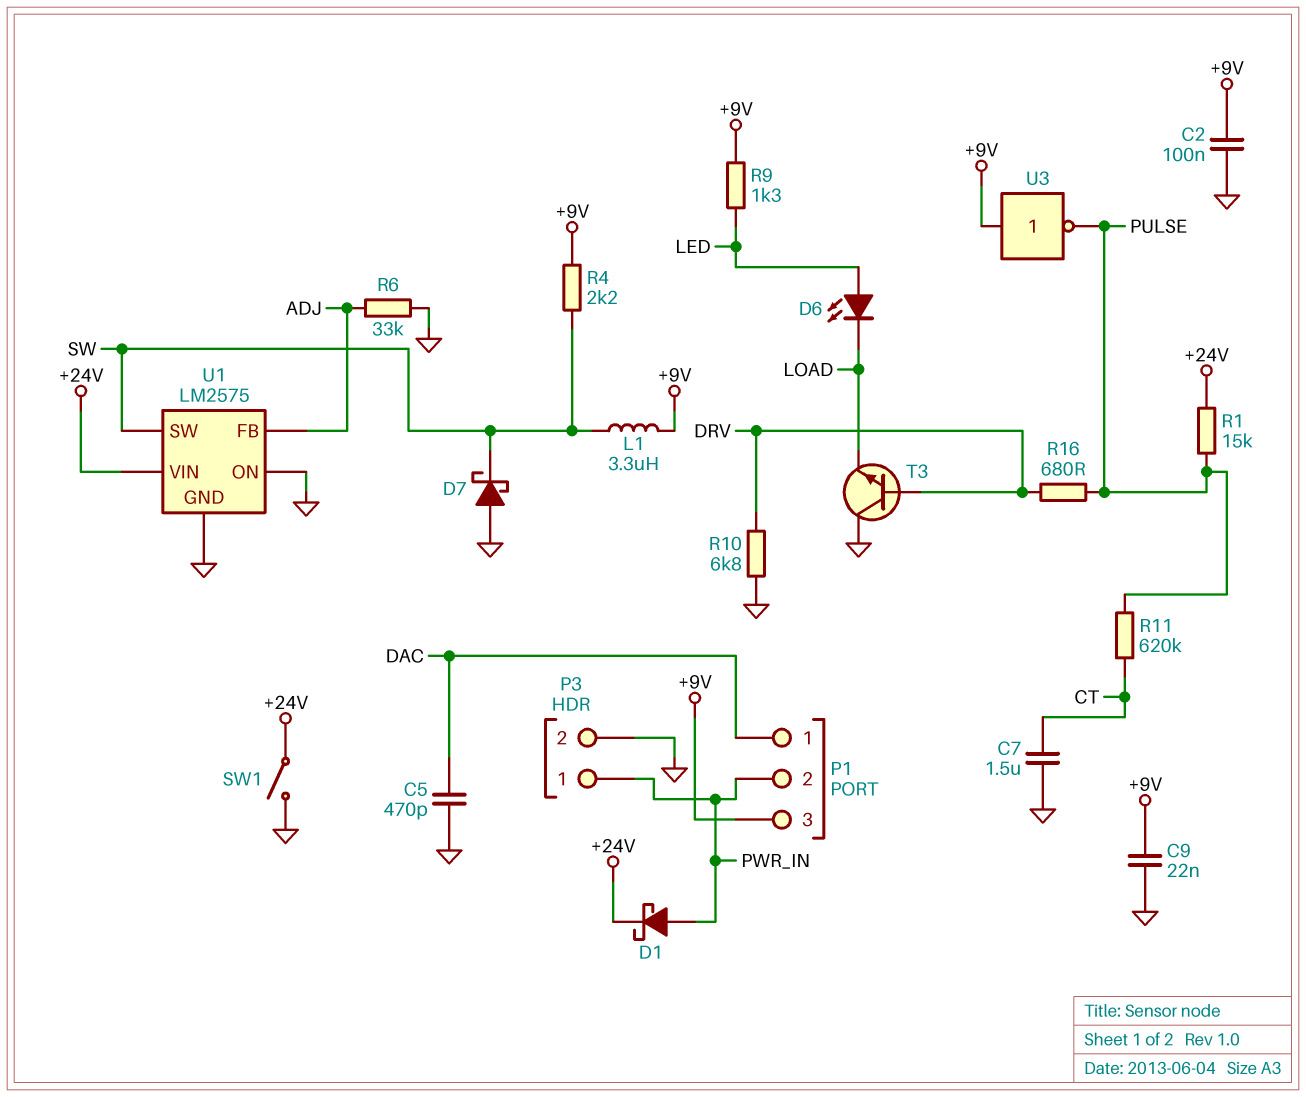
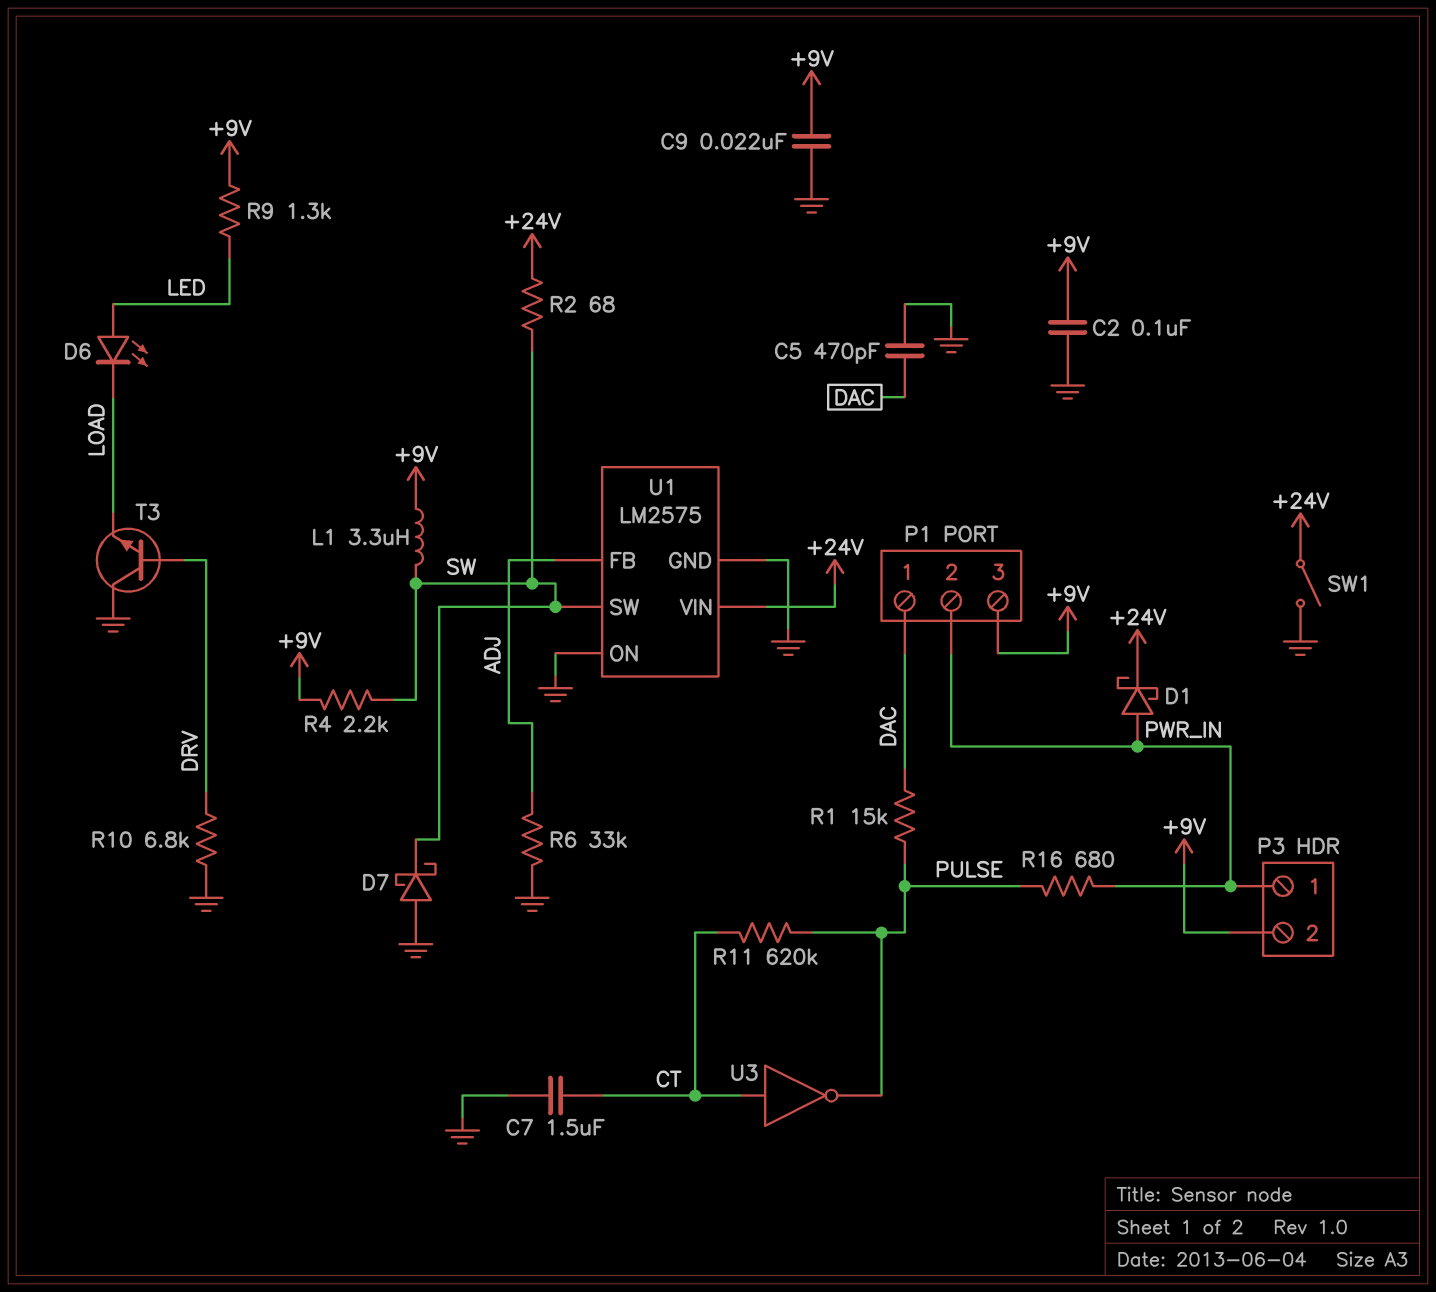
P3 pin 2: GND -> +9V
R1: 15k (+24V, PULSE) -> 15k (DAC, PULSE)
R2: none -> 68 (+24V, SW)
R16: 680 (DRV, PULSE) -> 680 (PULSE, PWR_IN)
U3: NOT (in +9V, out PULSE) -> NOT (in CT, out PULSE)

